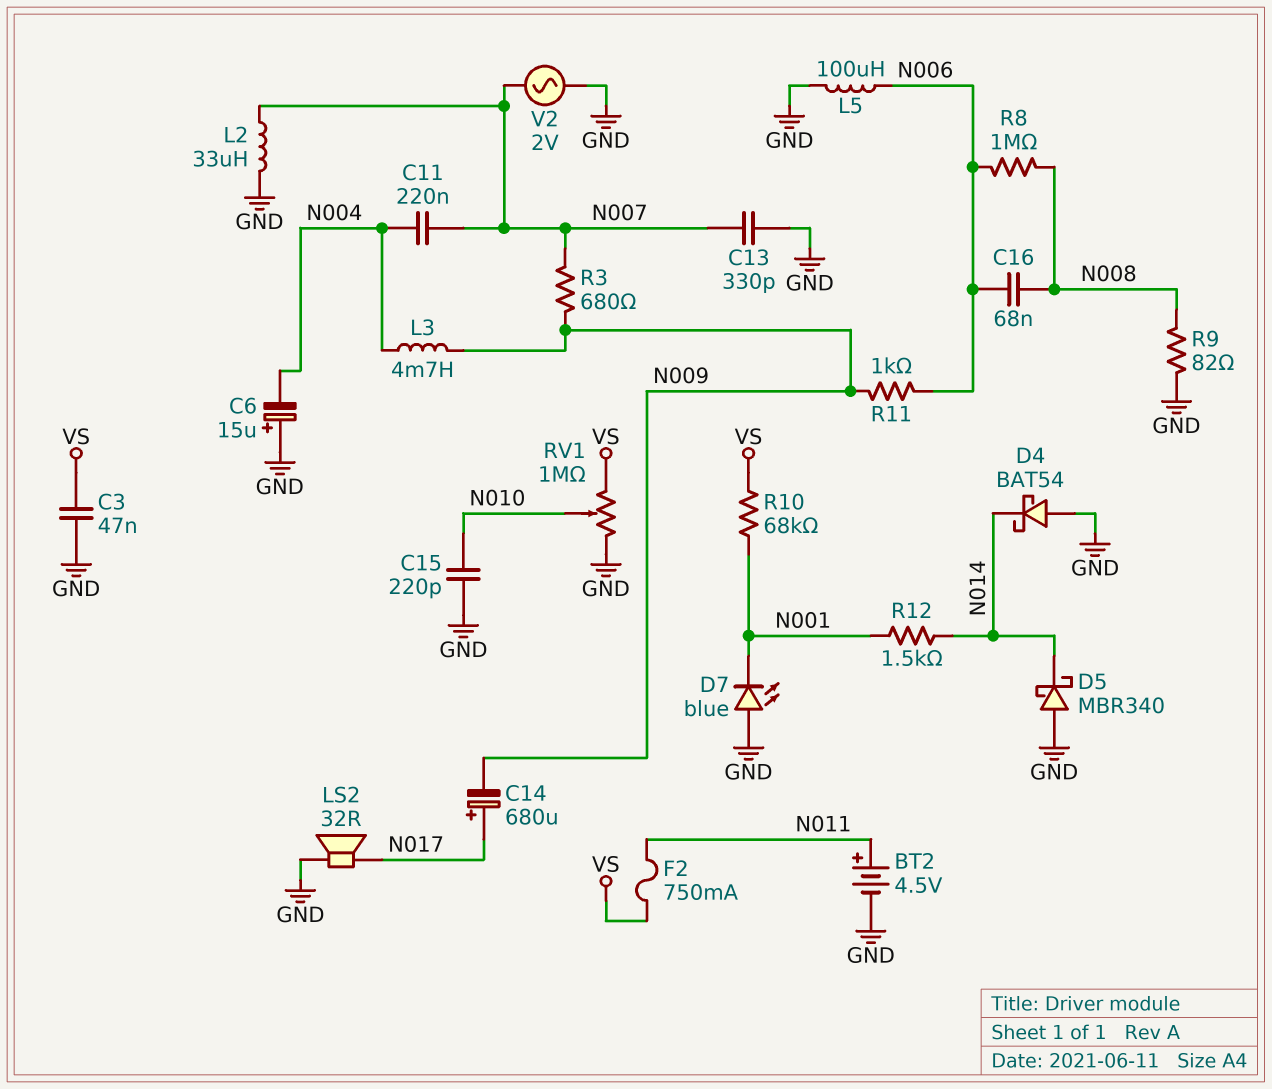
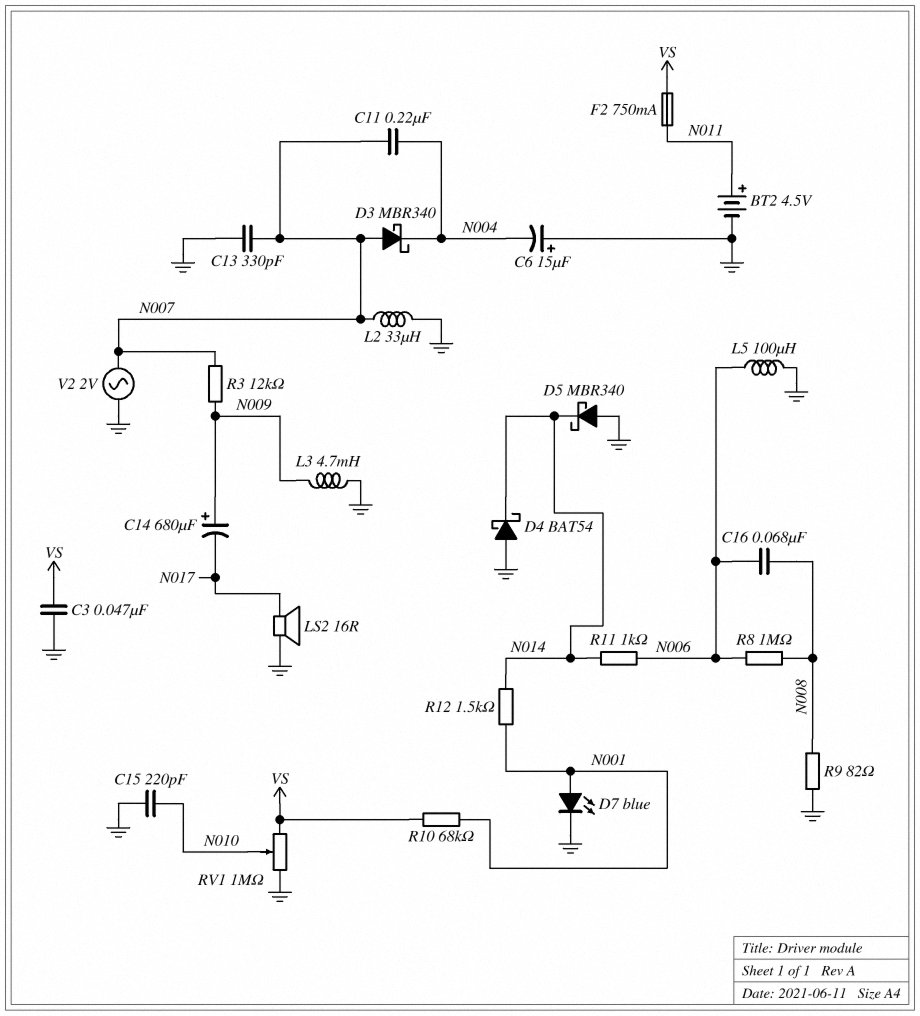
C14: 680uF (plus N017, minus N009) -> 680uF (plus N009, minus N017)
D3: none -> schottky MBR340 (A N007, K N004)
D7: LED blue (A GND, K N001) -> LED blue (A N001, K GND)
L3: 4.7mH (N004, N009) -> 4.7mH (GND, N009)
LS2: speaker 32R (GND, N017) -> speaker 16R (GND, N017)
R3: 680 (N007, N009) -> 12k (N007, N009)
R11: 1k (N006, N009) -> 1k (N006, N014)

